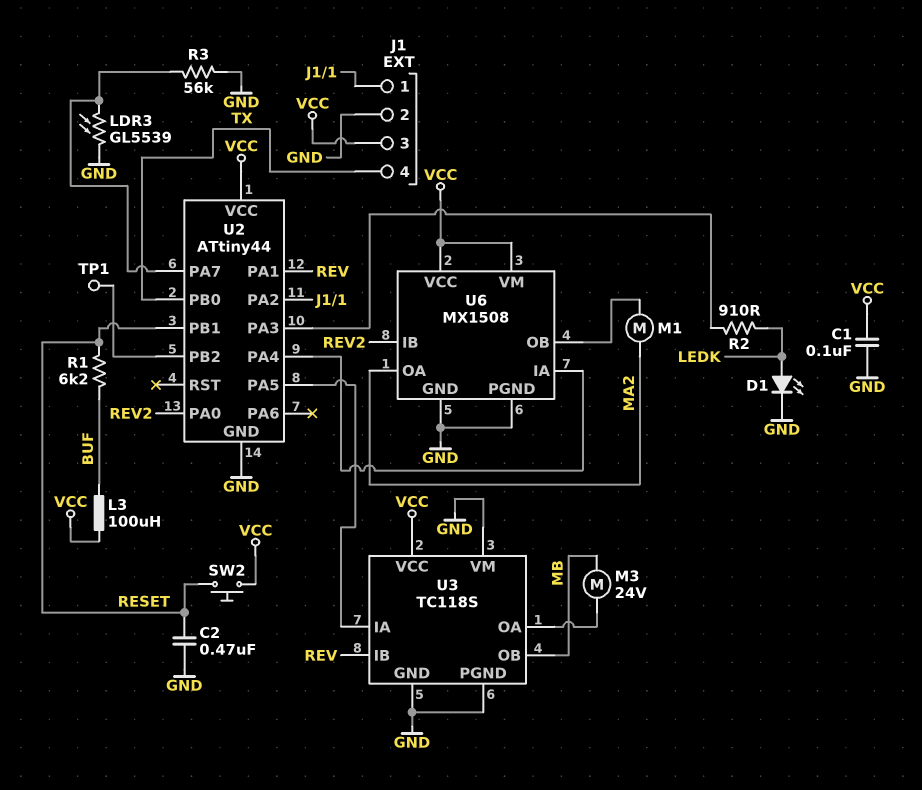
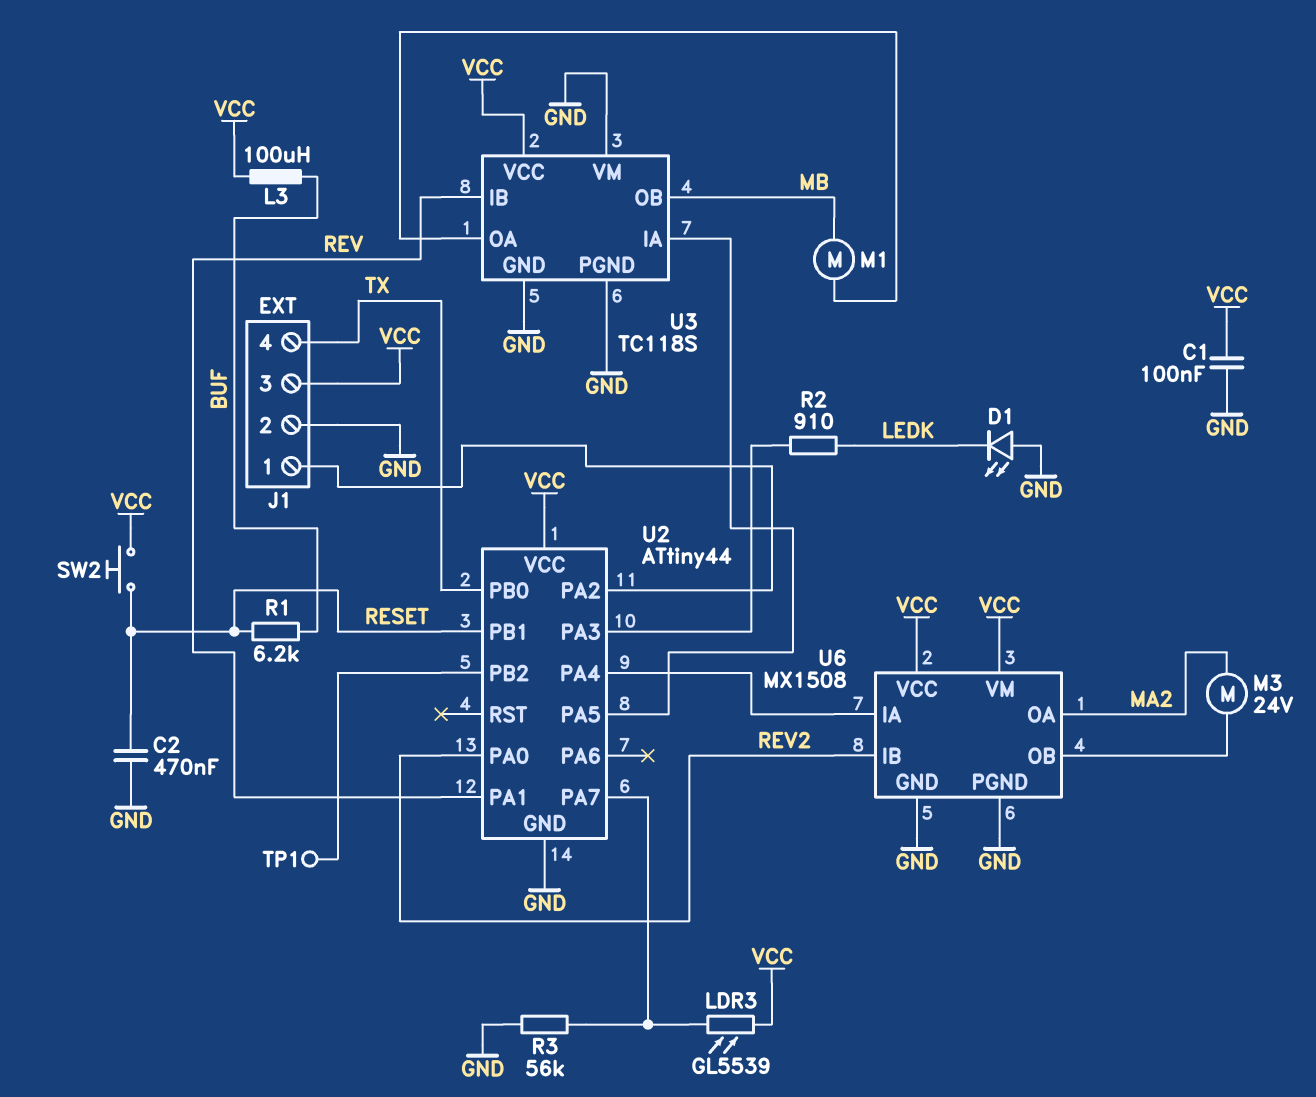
D1: LED (A LEDK, K GND) -> LED (A GND, K LEDK)
LDR3: GL5539 (GND, U2/PA7) -> GL5539 (U2/PA7, VCC)
M1: motor (MA2, U6/OB) -> motor (MB, U3/OA)
M3: motor 24V (MB, U3/OA) -> motor 24V (MA2, U6/OB)

